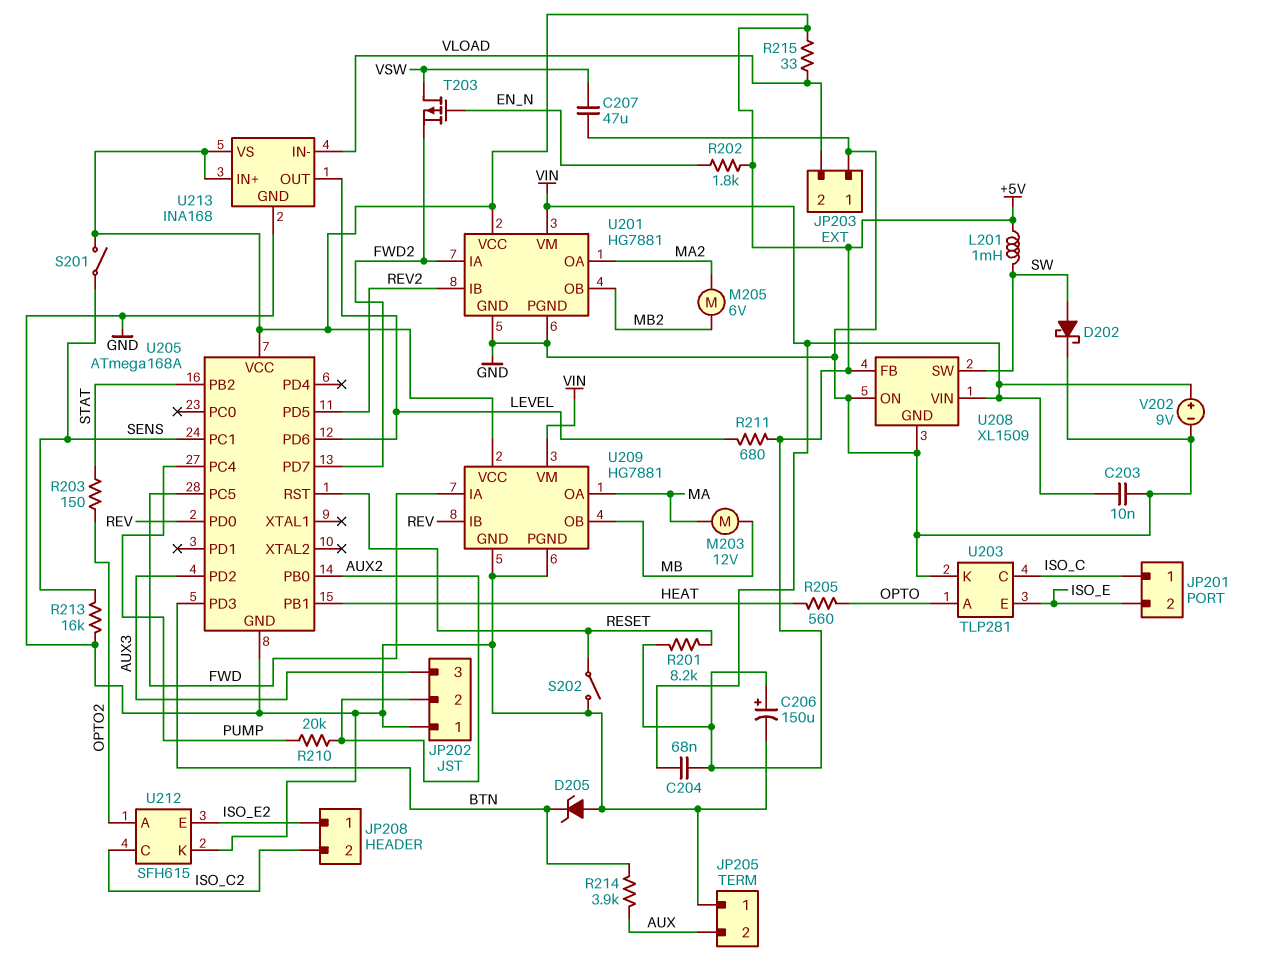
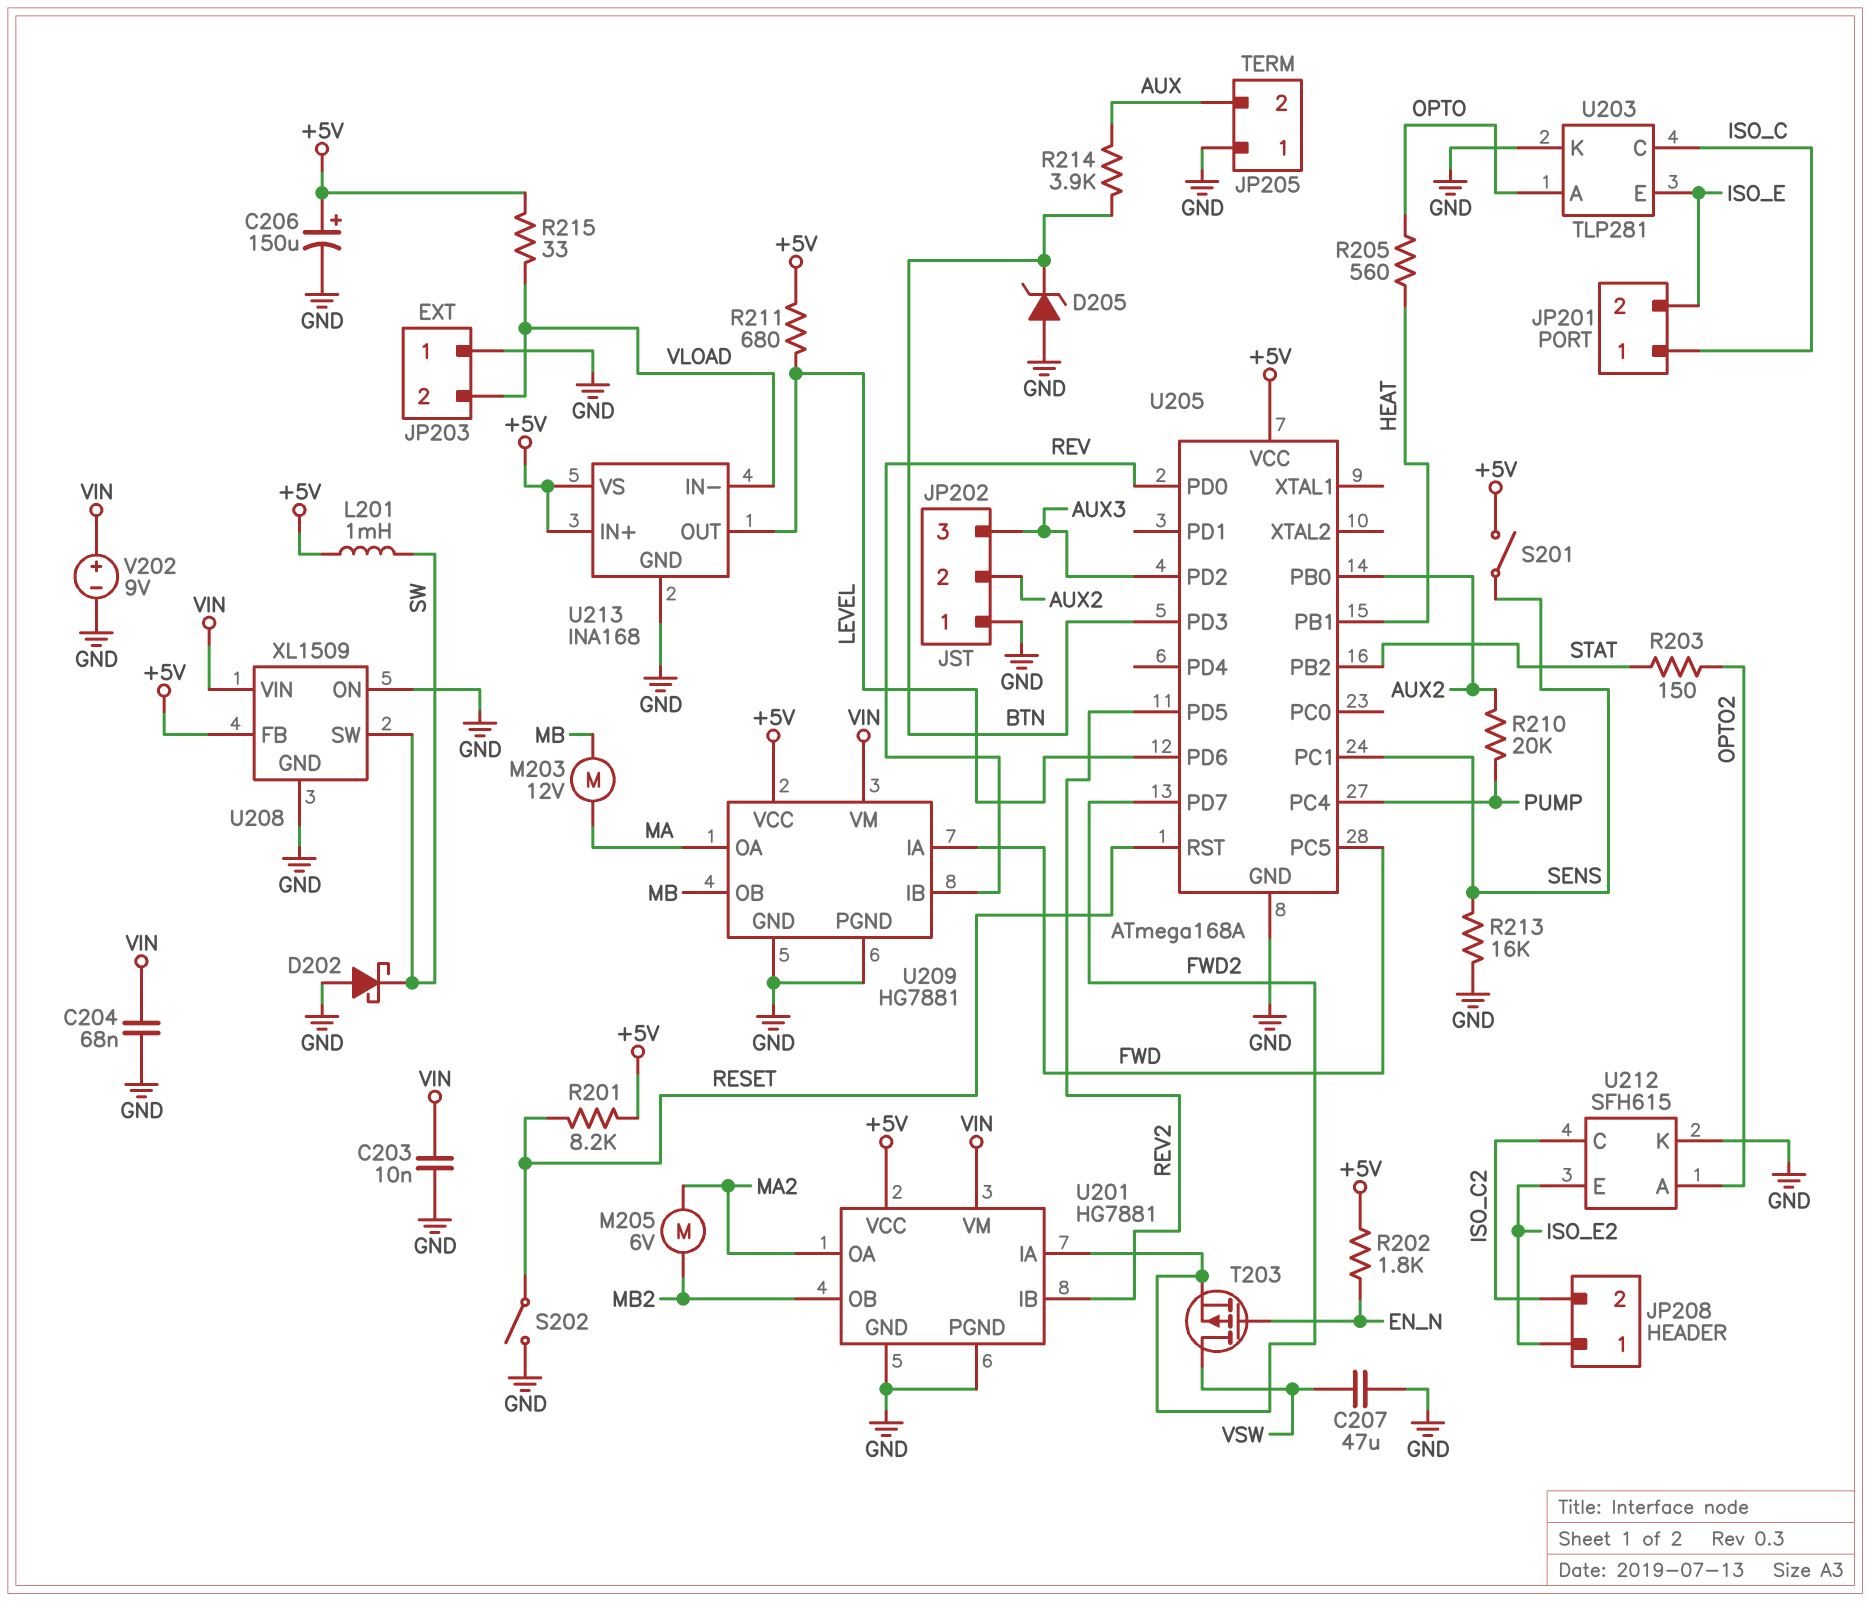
C204: 68nF (+5V, VIN) -> 68nF (GND, VIN)
D202: schottky (A SW, K GND) -> schottky (A GND, K SW)

